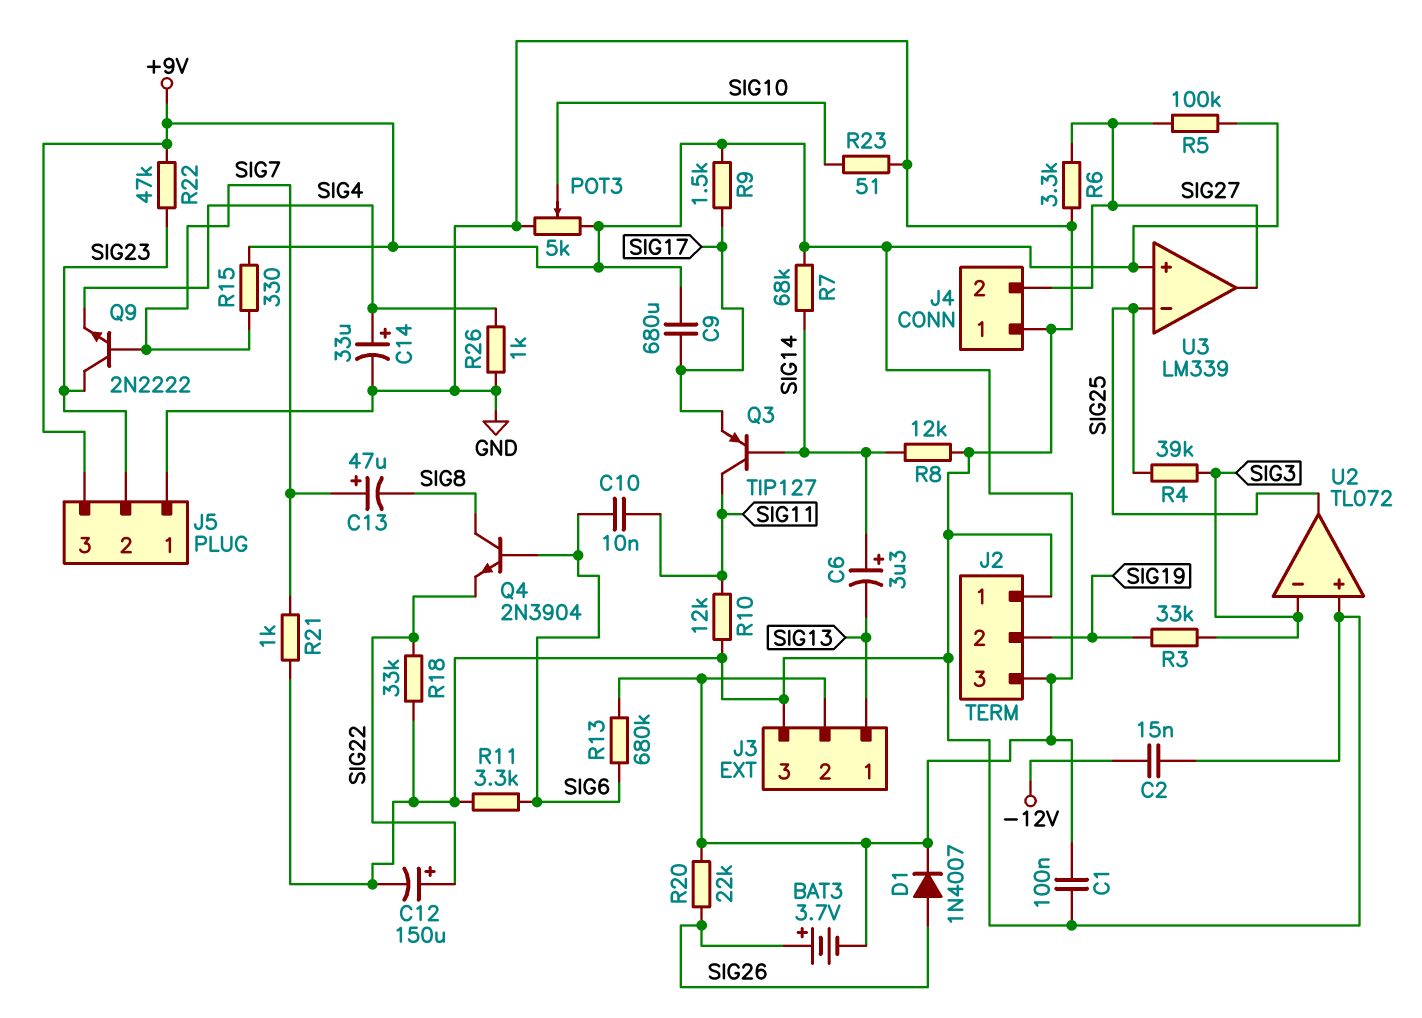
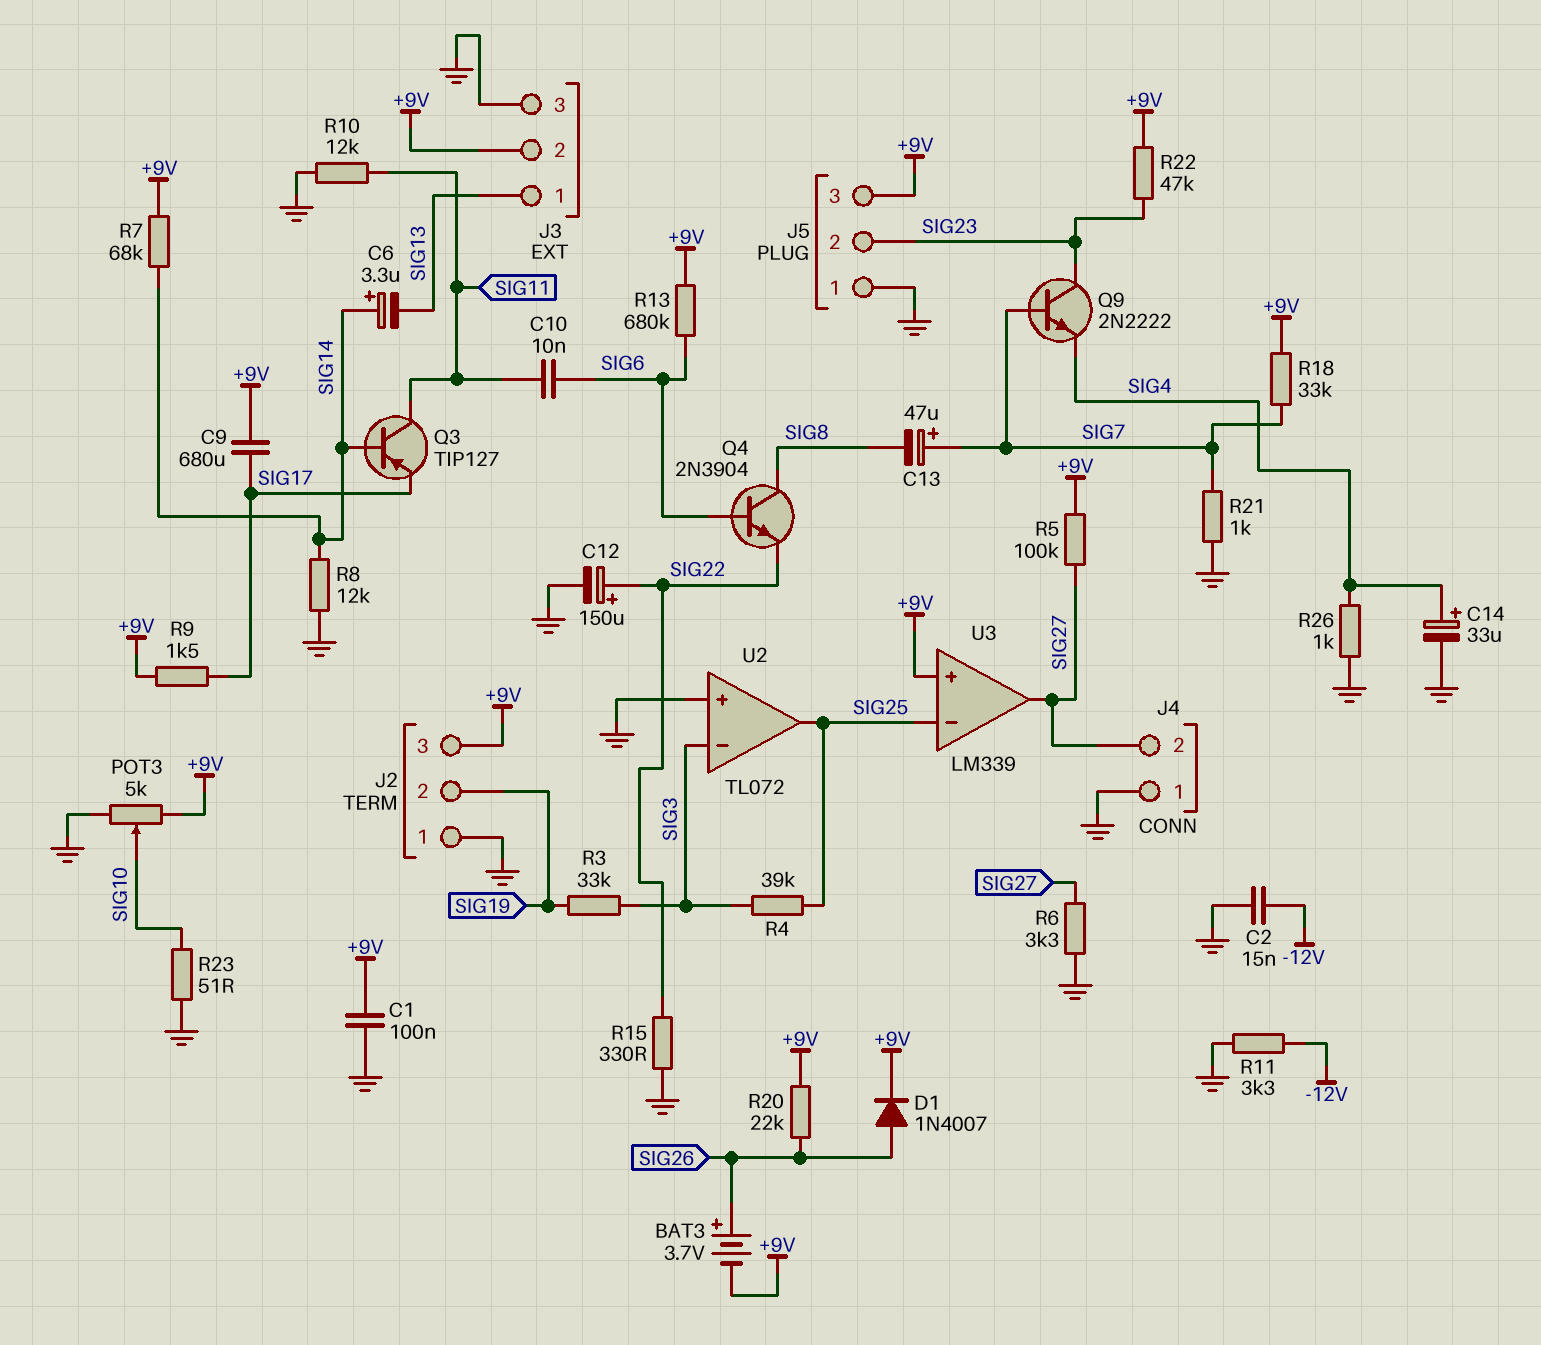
R11: 3.3k (GND, SIG6) -> 3.3k (-12V, GND)
R15: 330 (+9V, SIG7) -> 330 (GND, SIG22)
R18: 33k (GND, SIG22) -> 33k (+9V, SIG7)

